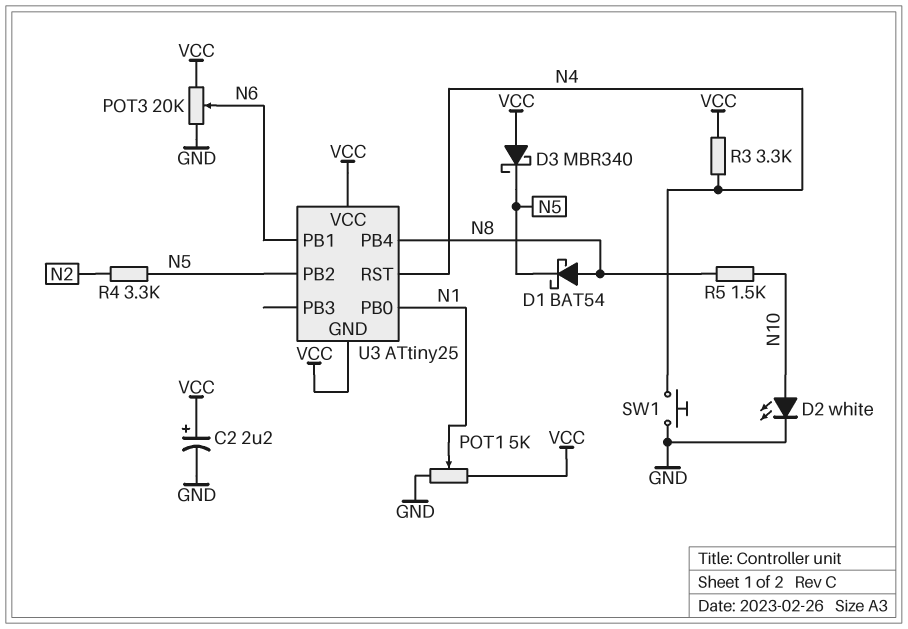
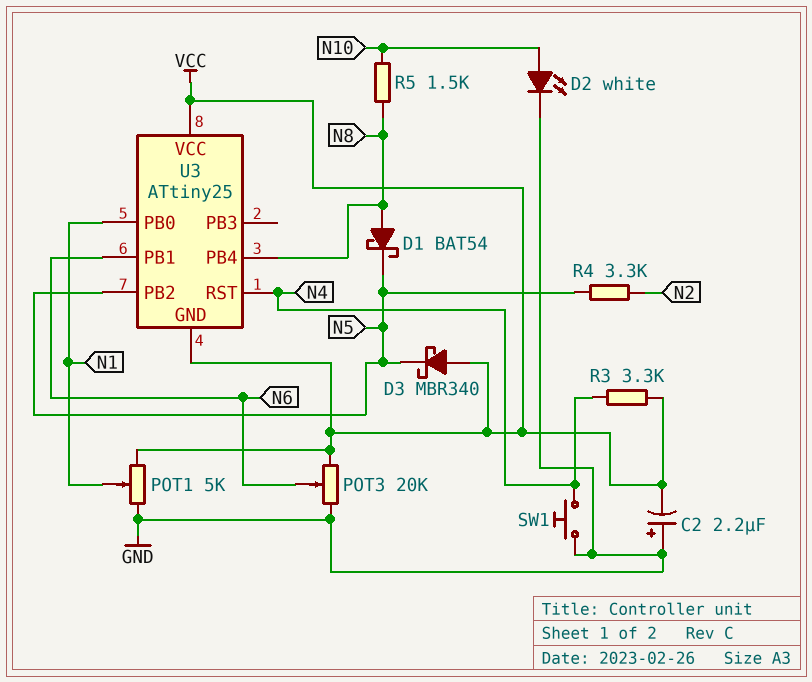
C2: 2.2uF (plus VCC, minus GND) -> 2.2uF (plus GND, minus VCC)

